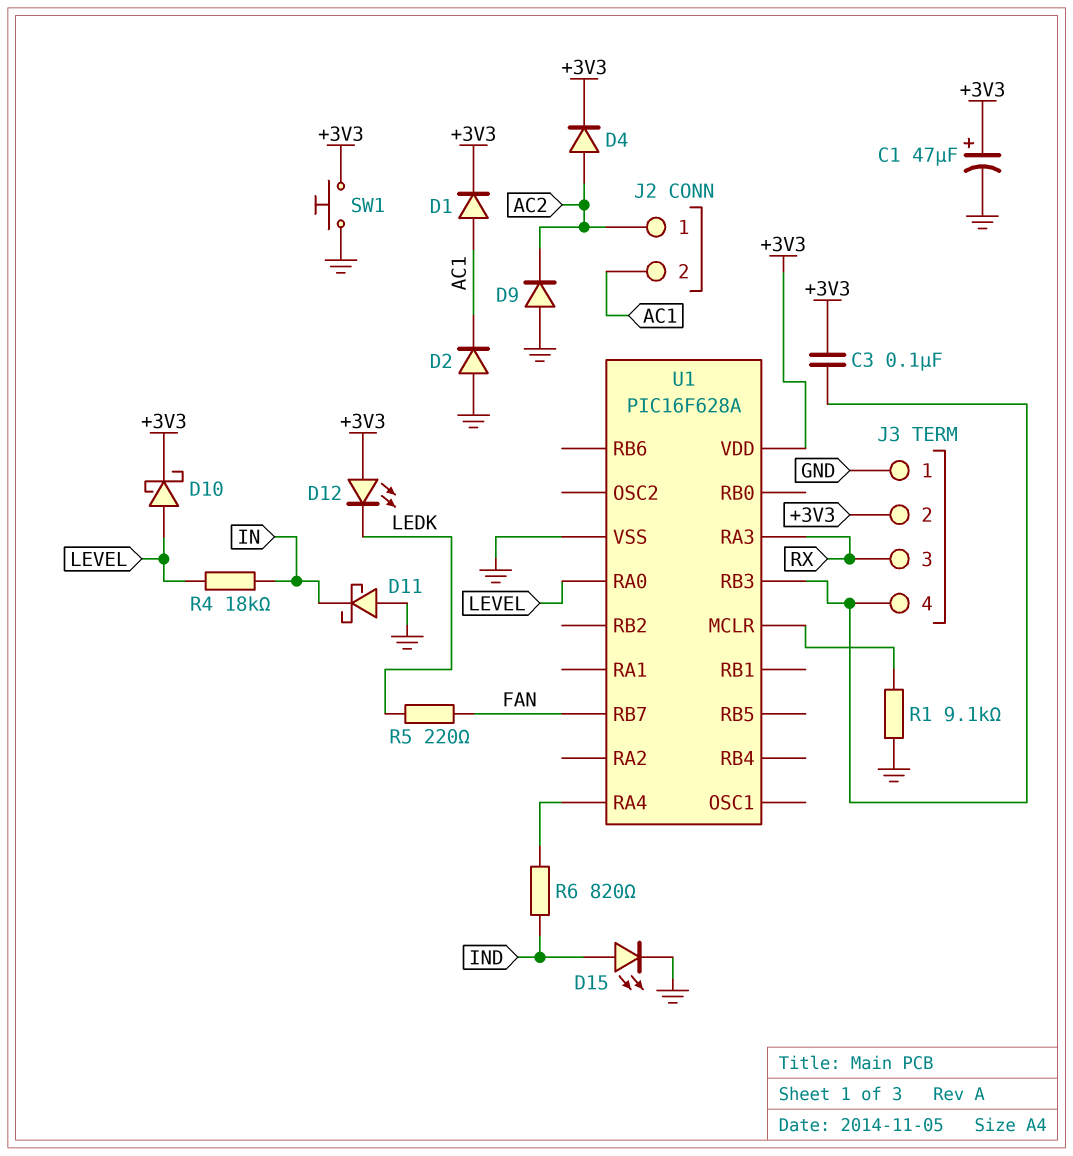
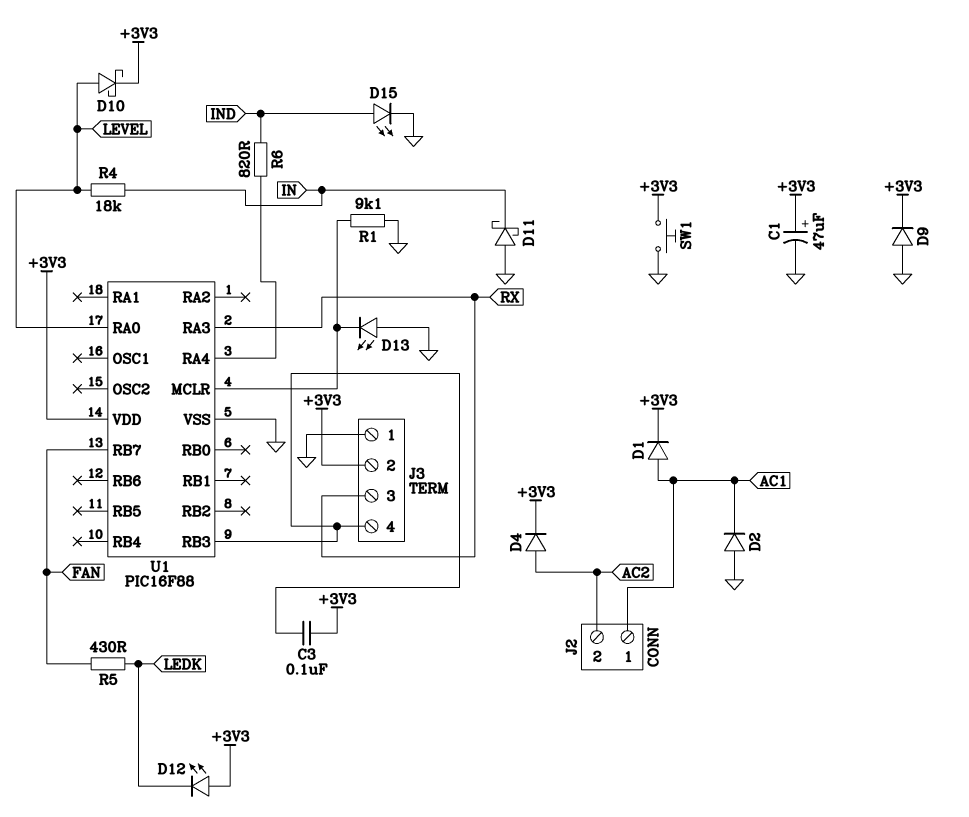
D9: diode (A GND, K AC2) -> diode (A GND, K +3V3)
D13: none -> LED (A GND, K U1/MCLR)
J2 pin 1: AC2 -> AC1
J2 pin 2: AC1 -> AC2
R5: 220 (FAN, LEDK) -> 430 (FAN, LEDK)
U1: PIC16F628A -> PIC16F88

